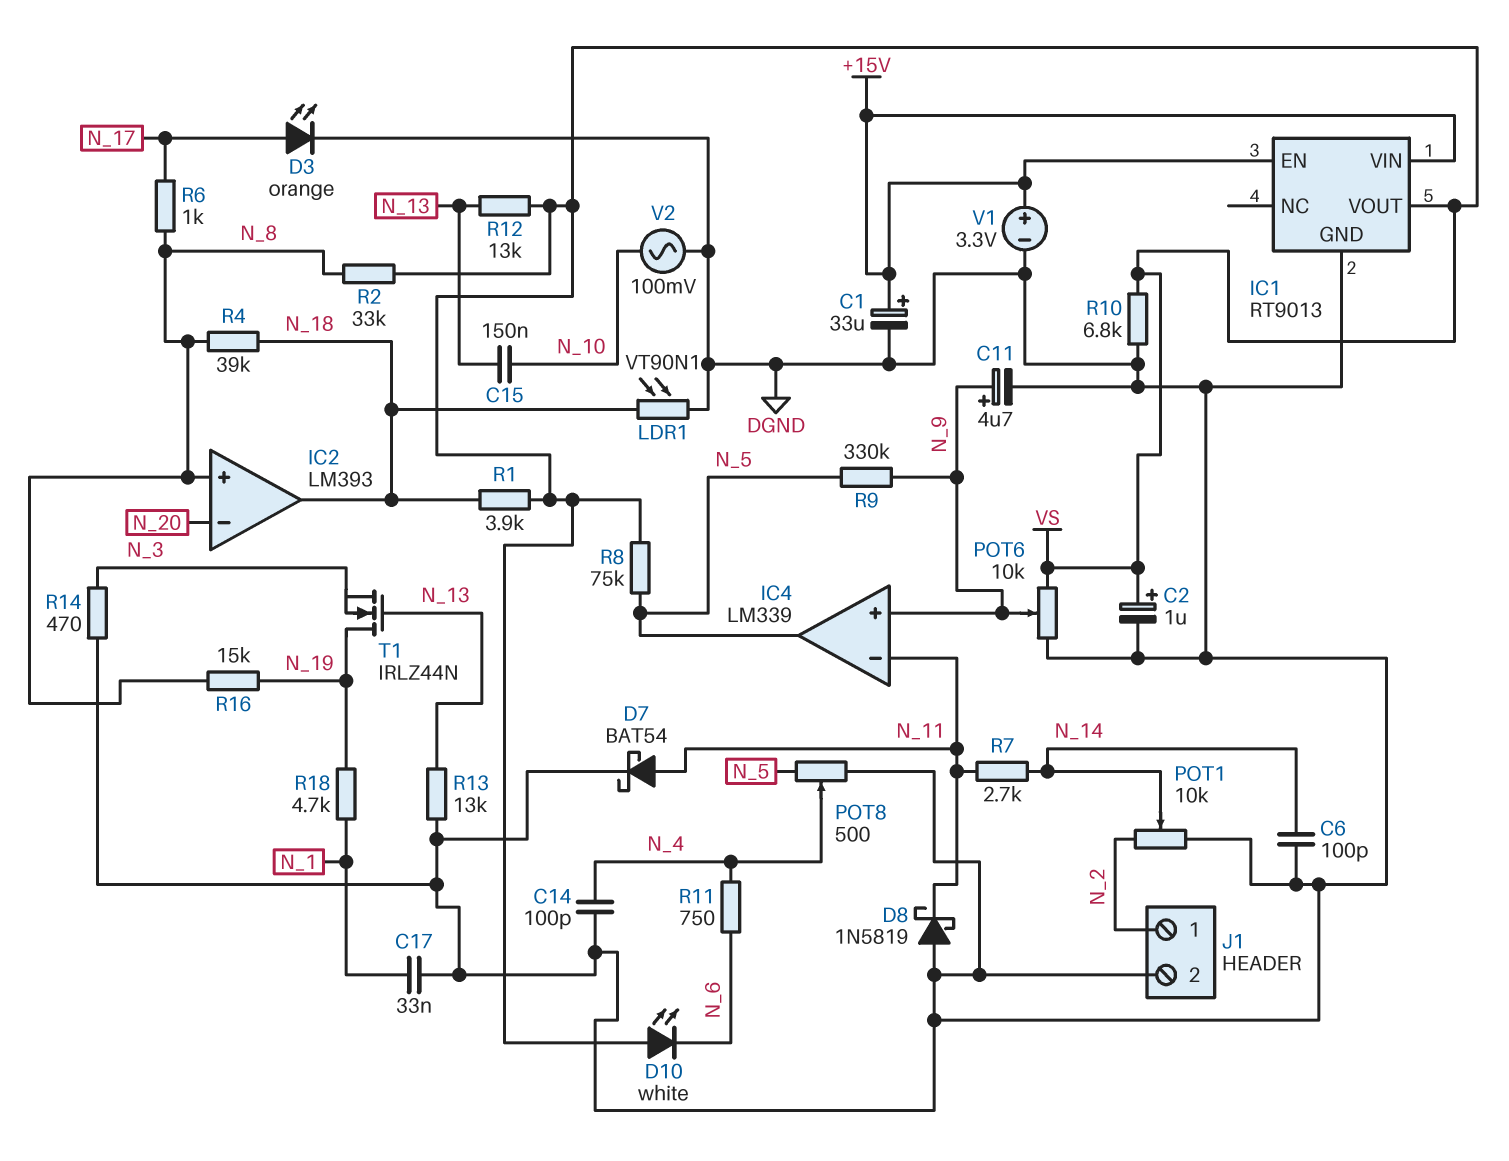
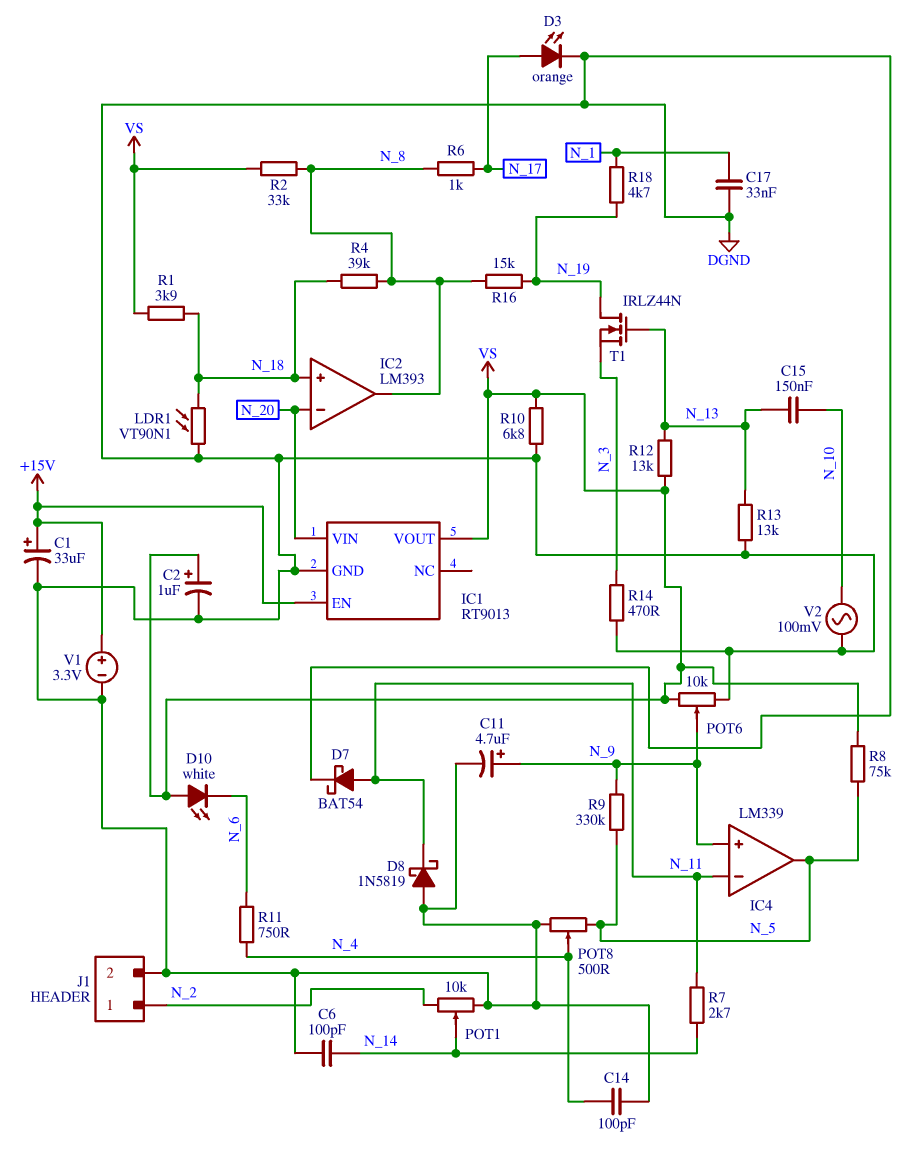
IC1 pin VIN: +15V -> N_20
IC2 pin in+: N_8 -> N_18
IC2 pin out: N_18 -> N_8

